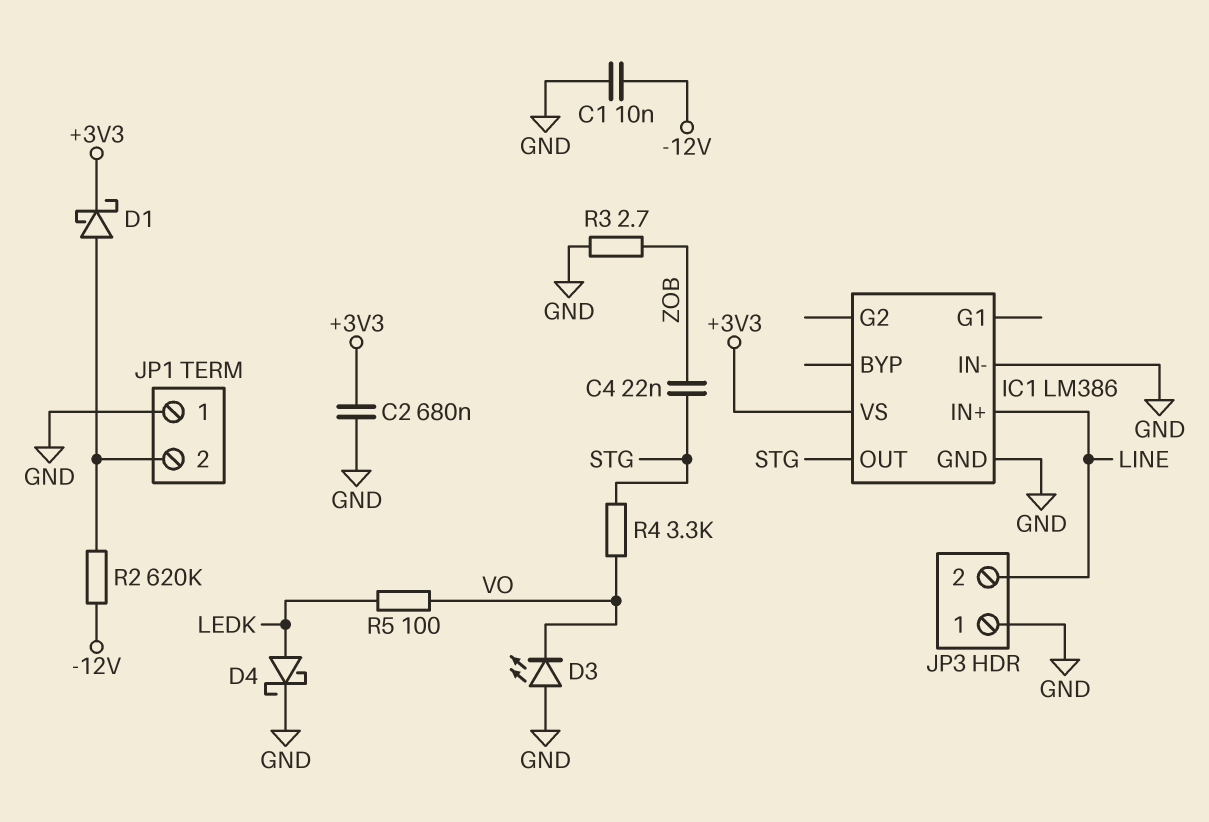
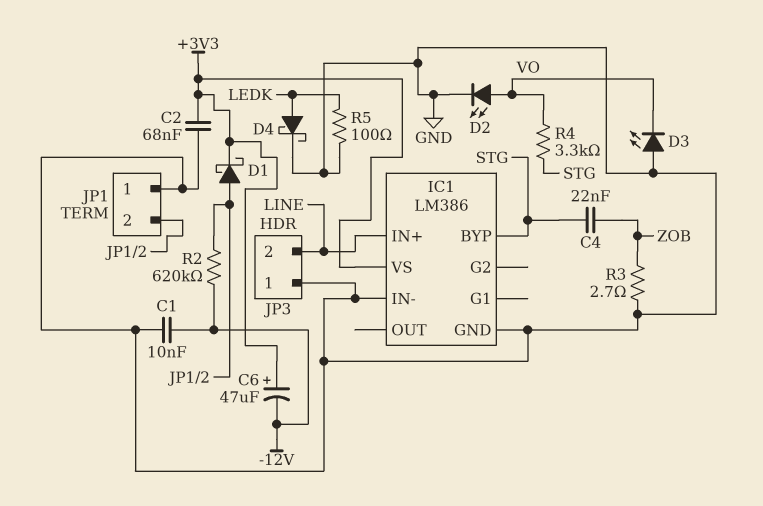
C2: 680nF (+3V3, GND) -> 68nF (+3V3, GND)
C6: none -> 47uF (plus +3V3, minus -12V)
D2: none -> LED (A VO, K GND)
IC1 pin BYP: none -> STG
IC1 pin OUT: STG -> none
R5: 100 (LEDK, VO) -> 100 (GND, LEDK)

